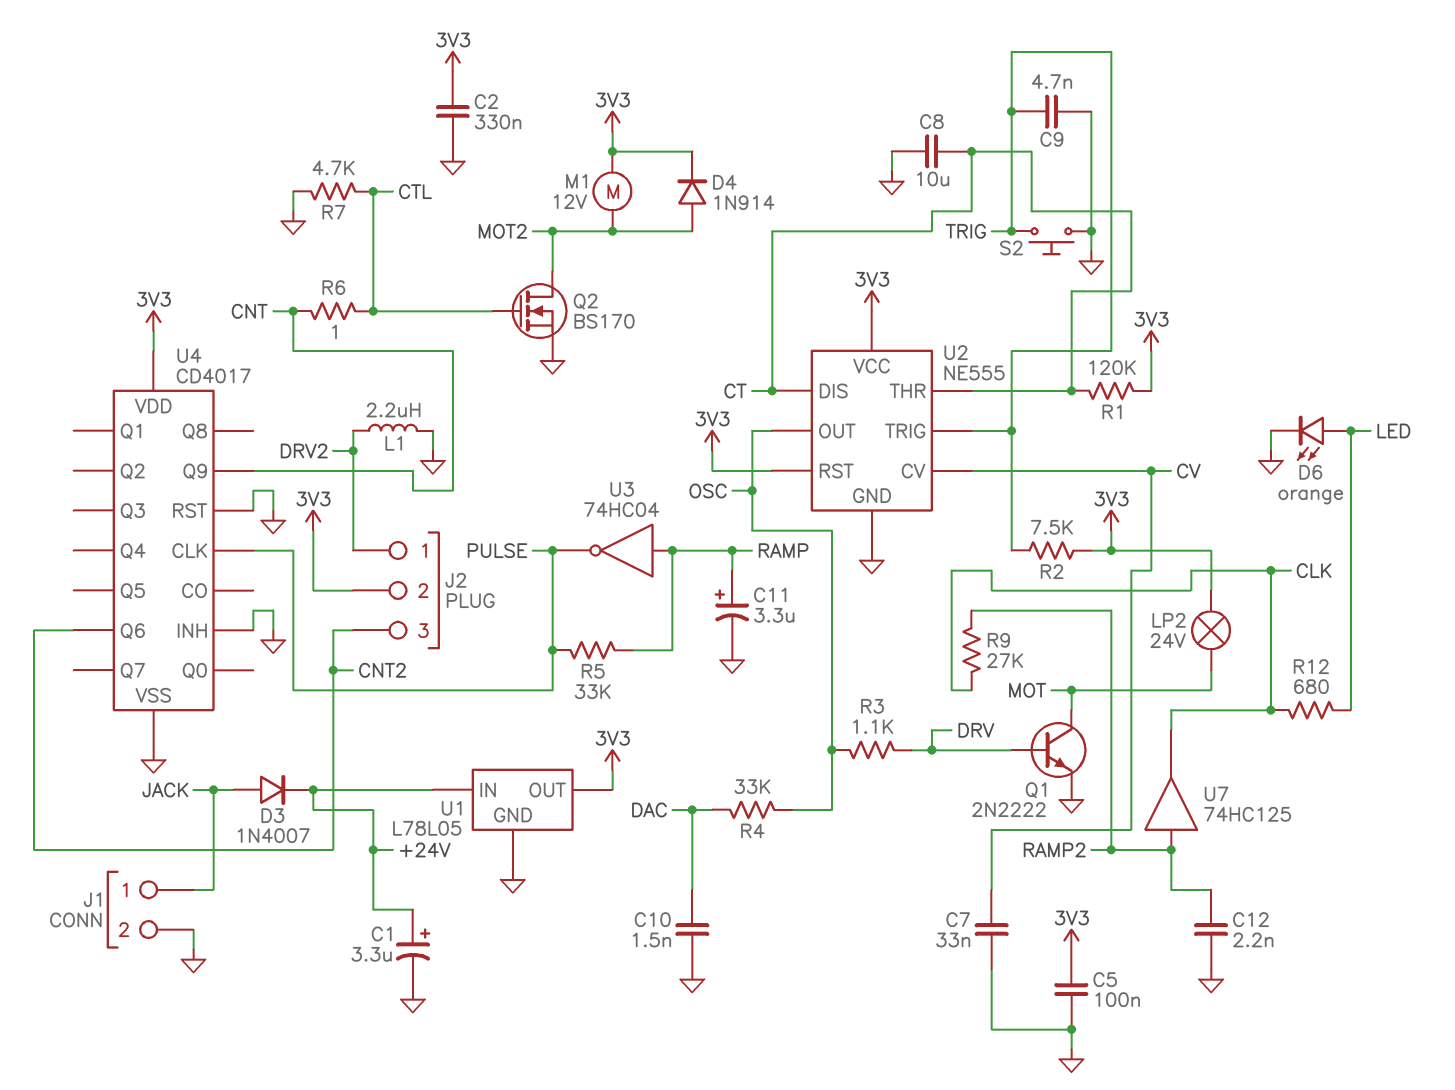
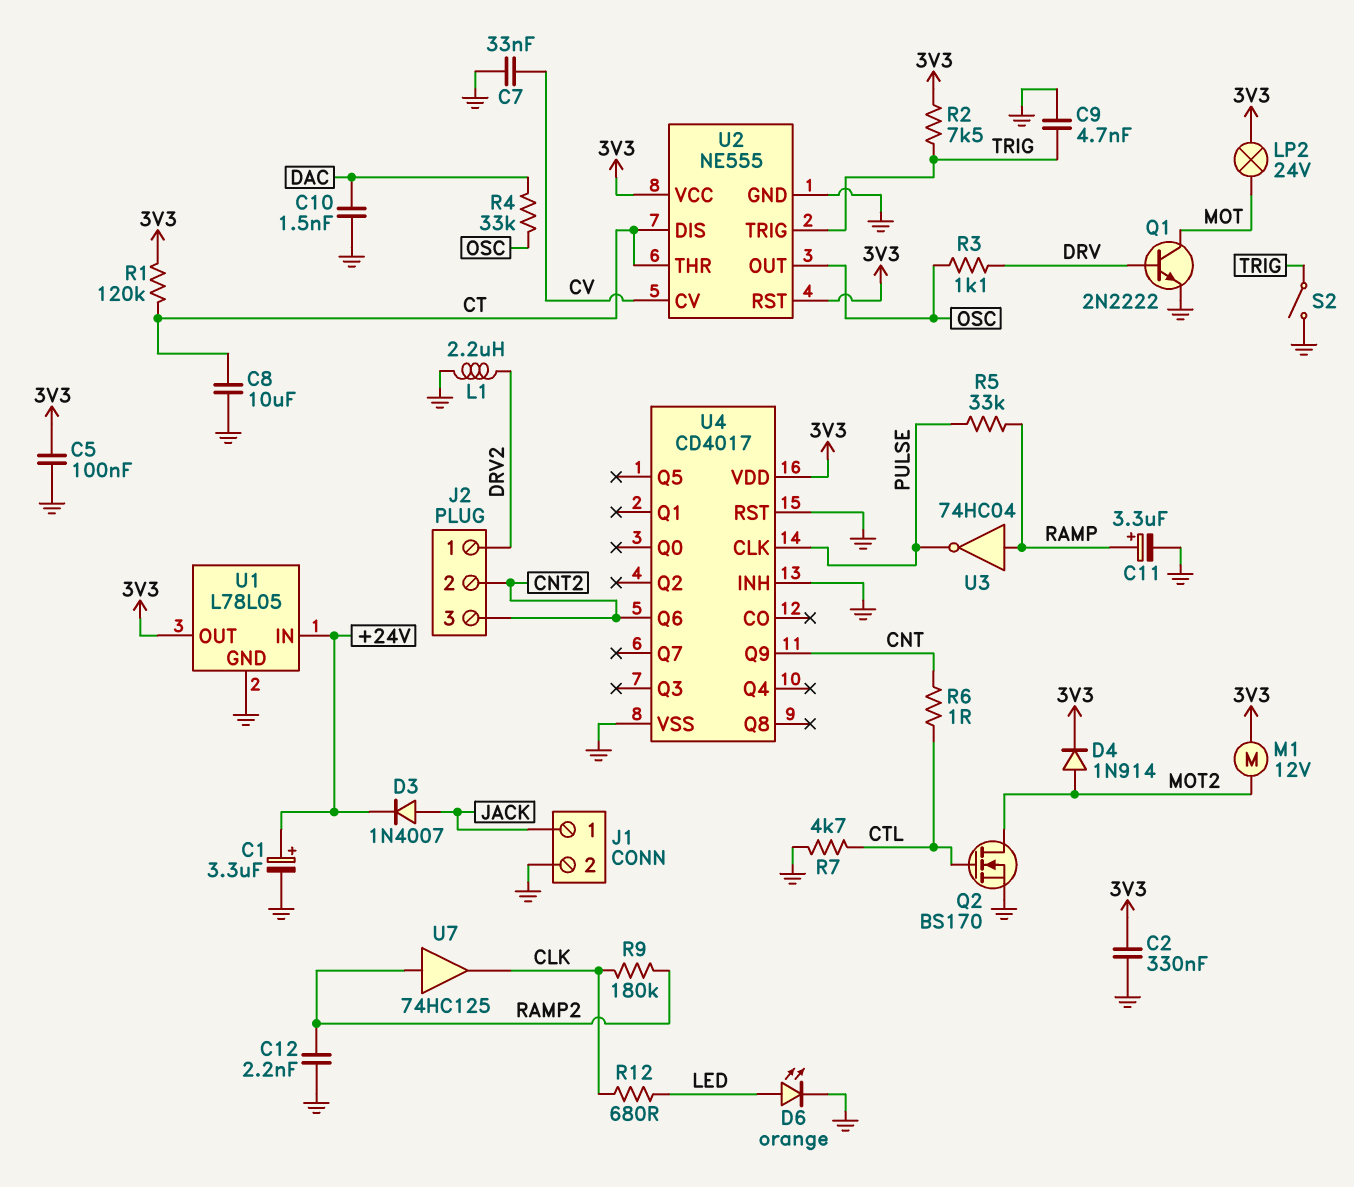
J2 pin 2: 3V3 -> CNT2
R9: 27k (CLK, RAMP2) -> 180k (CLK, RAMP2)
S2: button (GND, TRIG) -> switch (GND, TRIG)

